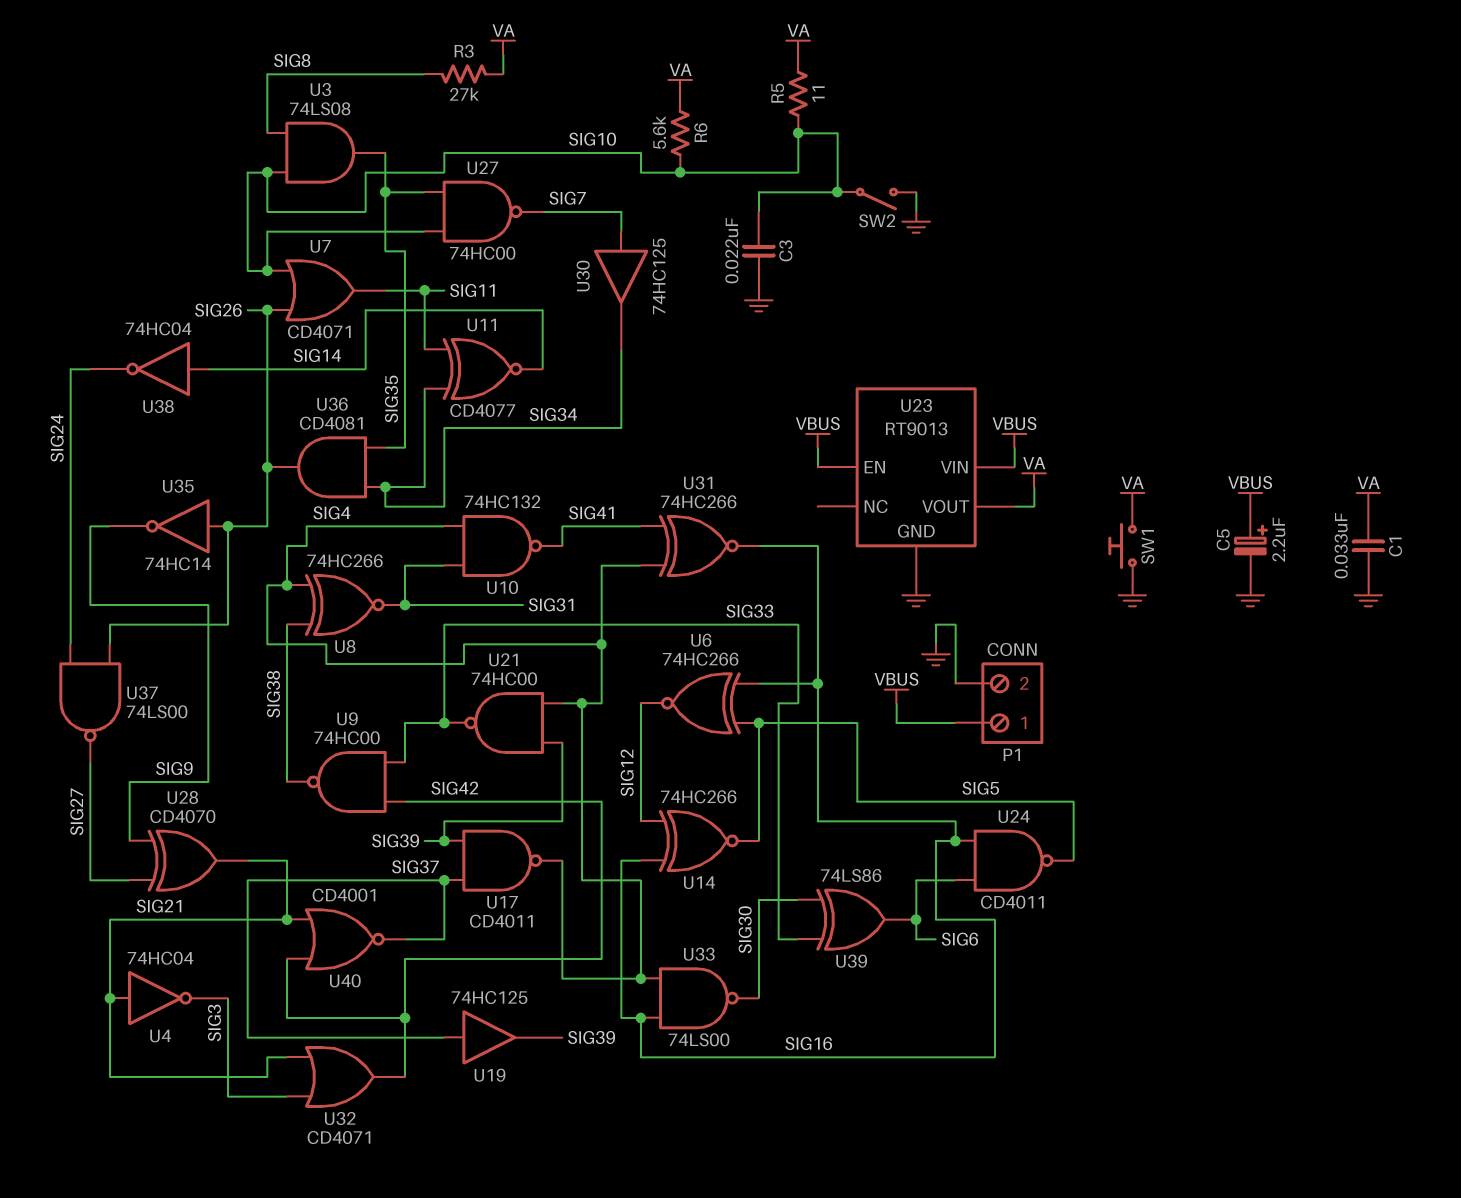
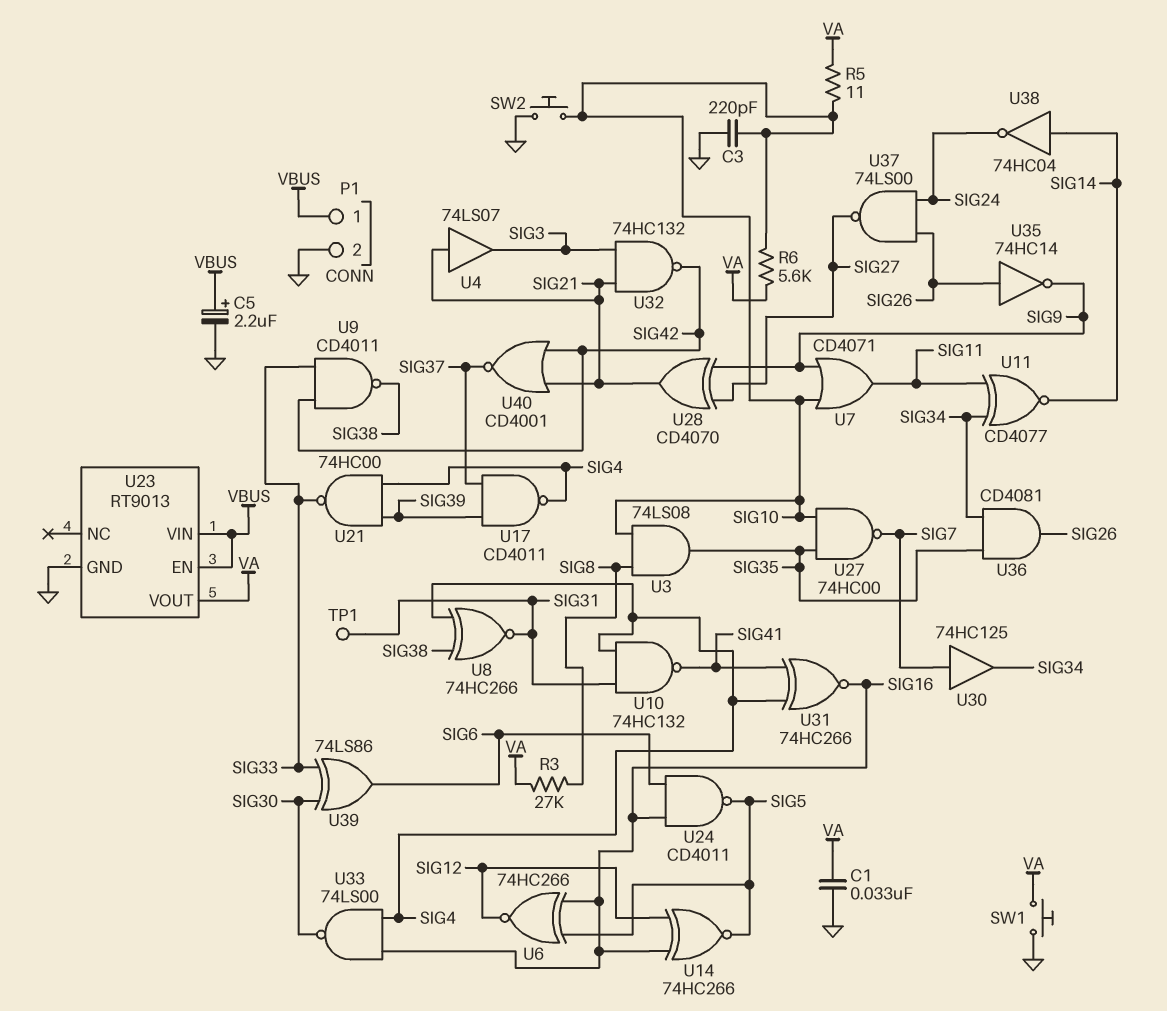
C3: 22nF (GND, SIG10) -> 220pF (GND, SIG10)
SW2: switch (GND, SIG10) -> button (GND, SIG10)
TP1: none -> test point (SIG31)
U4: NOT 74HC04 (in SIG21, out SIG3) -> buffer 74LS07 (in SIG21, out SIG3)
U7: OR CD4071 (in SIG10, in SIG26, out SIG11) -> OR CD4071 (in SIG9, in SIG10, out SIG11)
U9: NAND 74HC00 (in SIG33, in SIG42, out SIG38) -> NAND CD4011 (in SIG33, in SIG42, out SIG38)
U19: buffer 74HC125 (in SIG37, out SIG39) -> none
U32: OR CD4071 (in SIG3, in SIG21, out SIG42) -> NAND 74HC132 (in SIG3, in SIG21, out SIG42)

